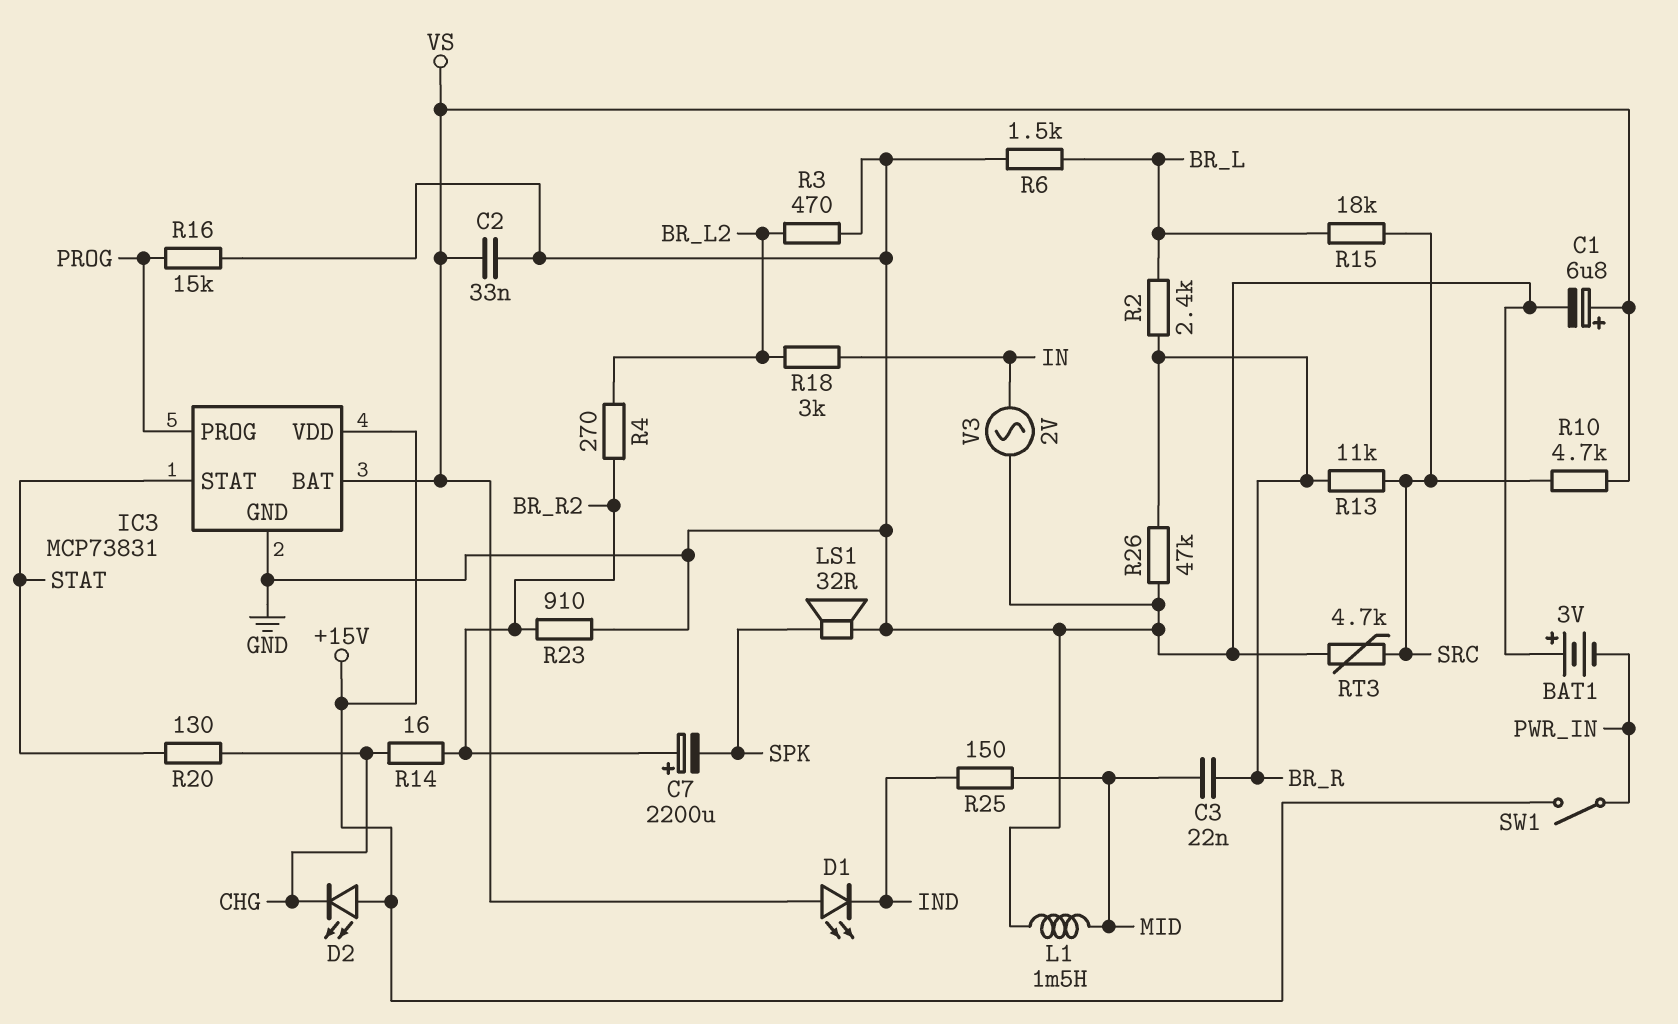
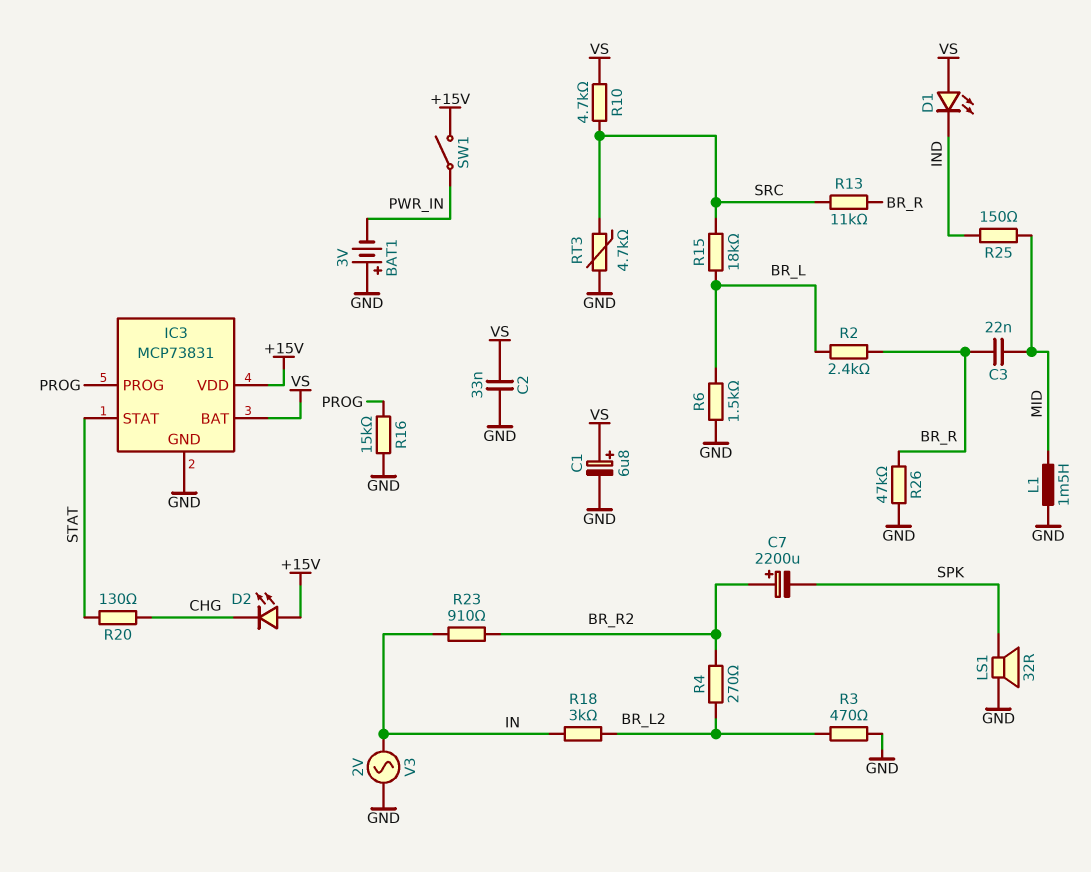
R14: 16 (BR_R2, CHG) -> none
R23: 910 (BR_R2, GND) -> 910 (BR_R2, IN)

